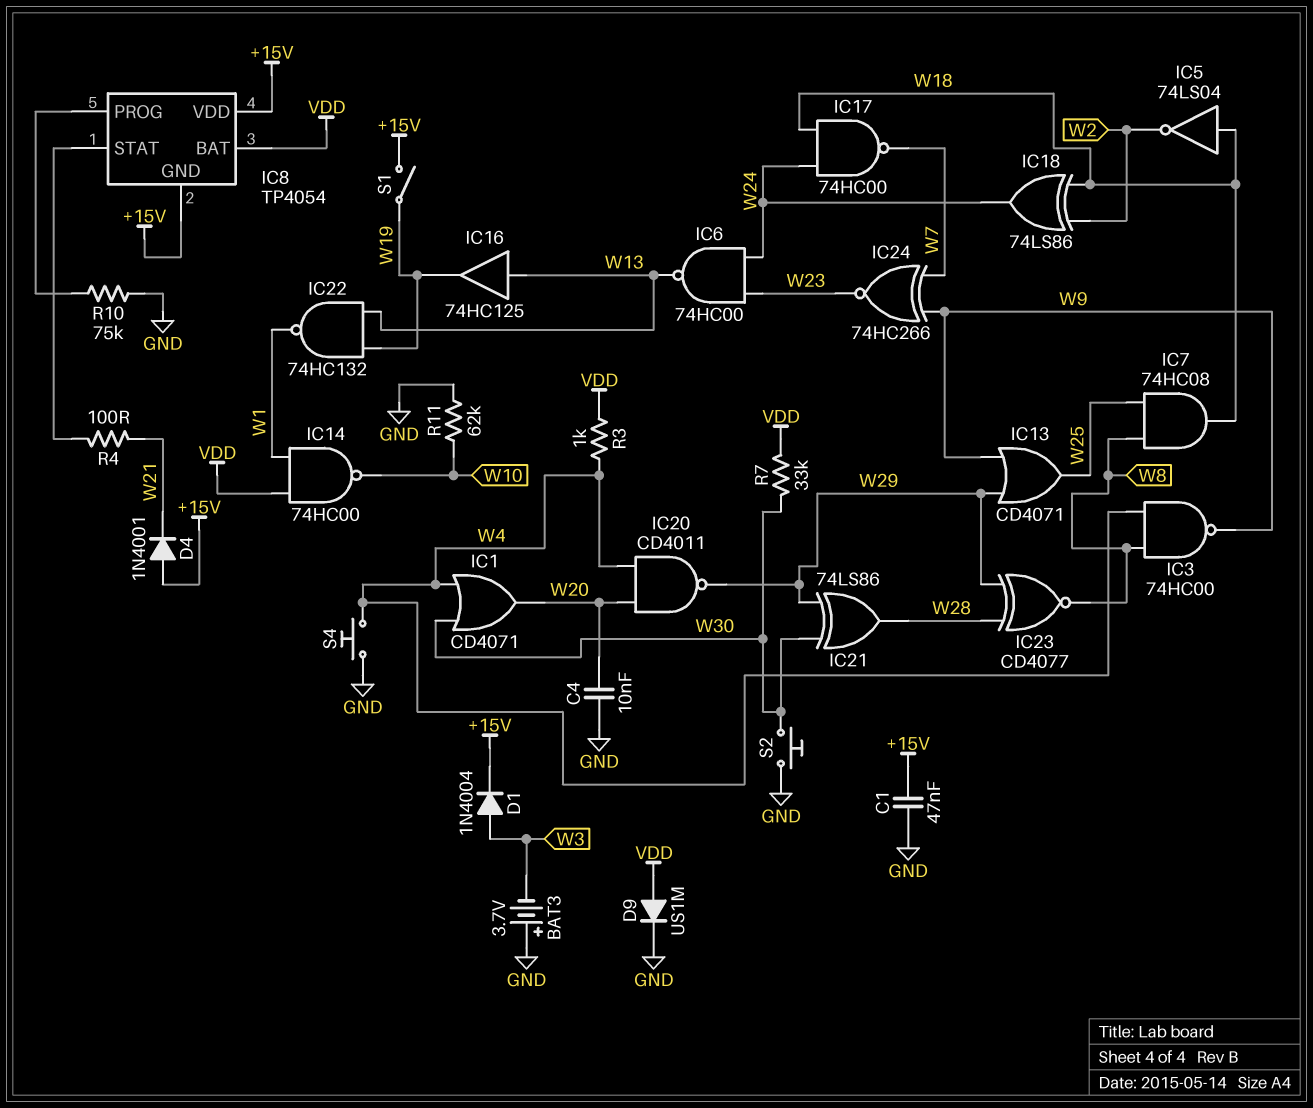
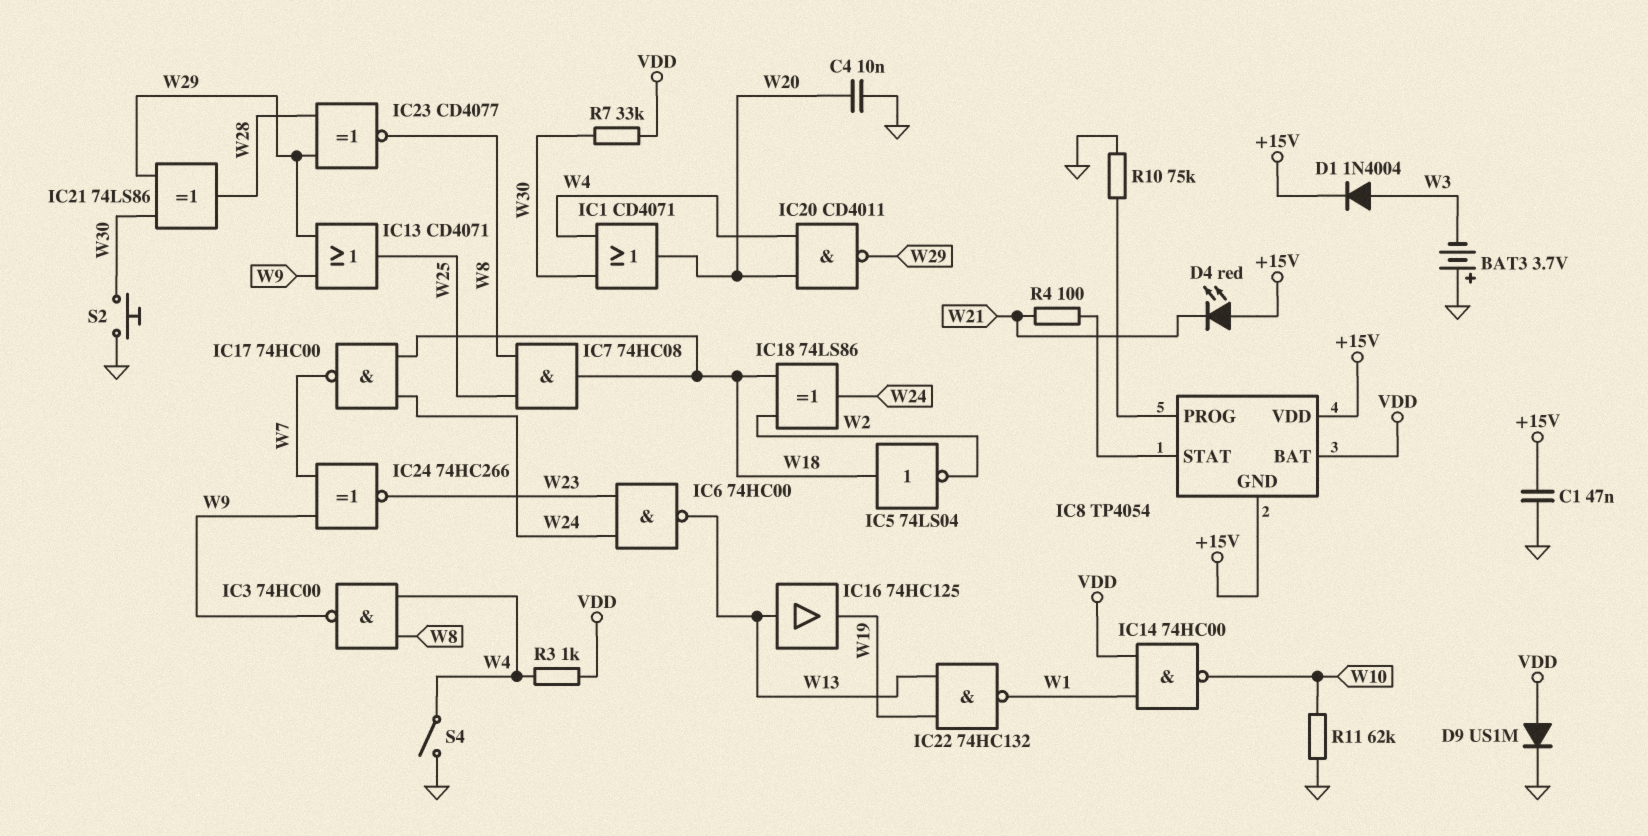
D4: diode 1N4001 (A +15V, K W21) -> LED red (A +15V, K W21)
S1: switch (+15V, W19) -> none
S4: button (GND, W4) -> switch (GND, W4)

